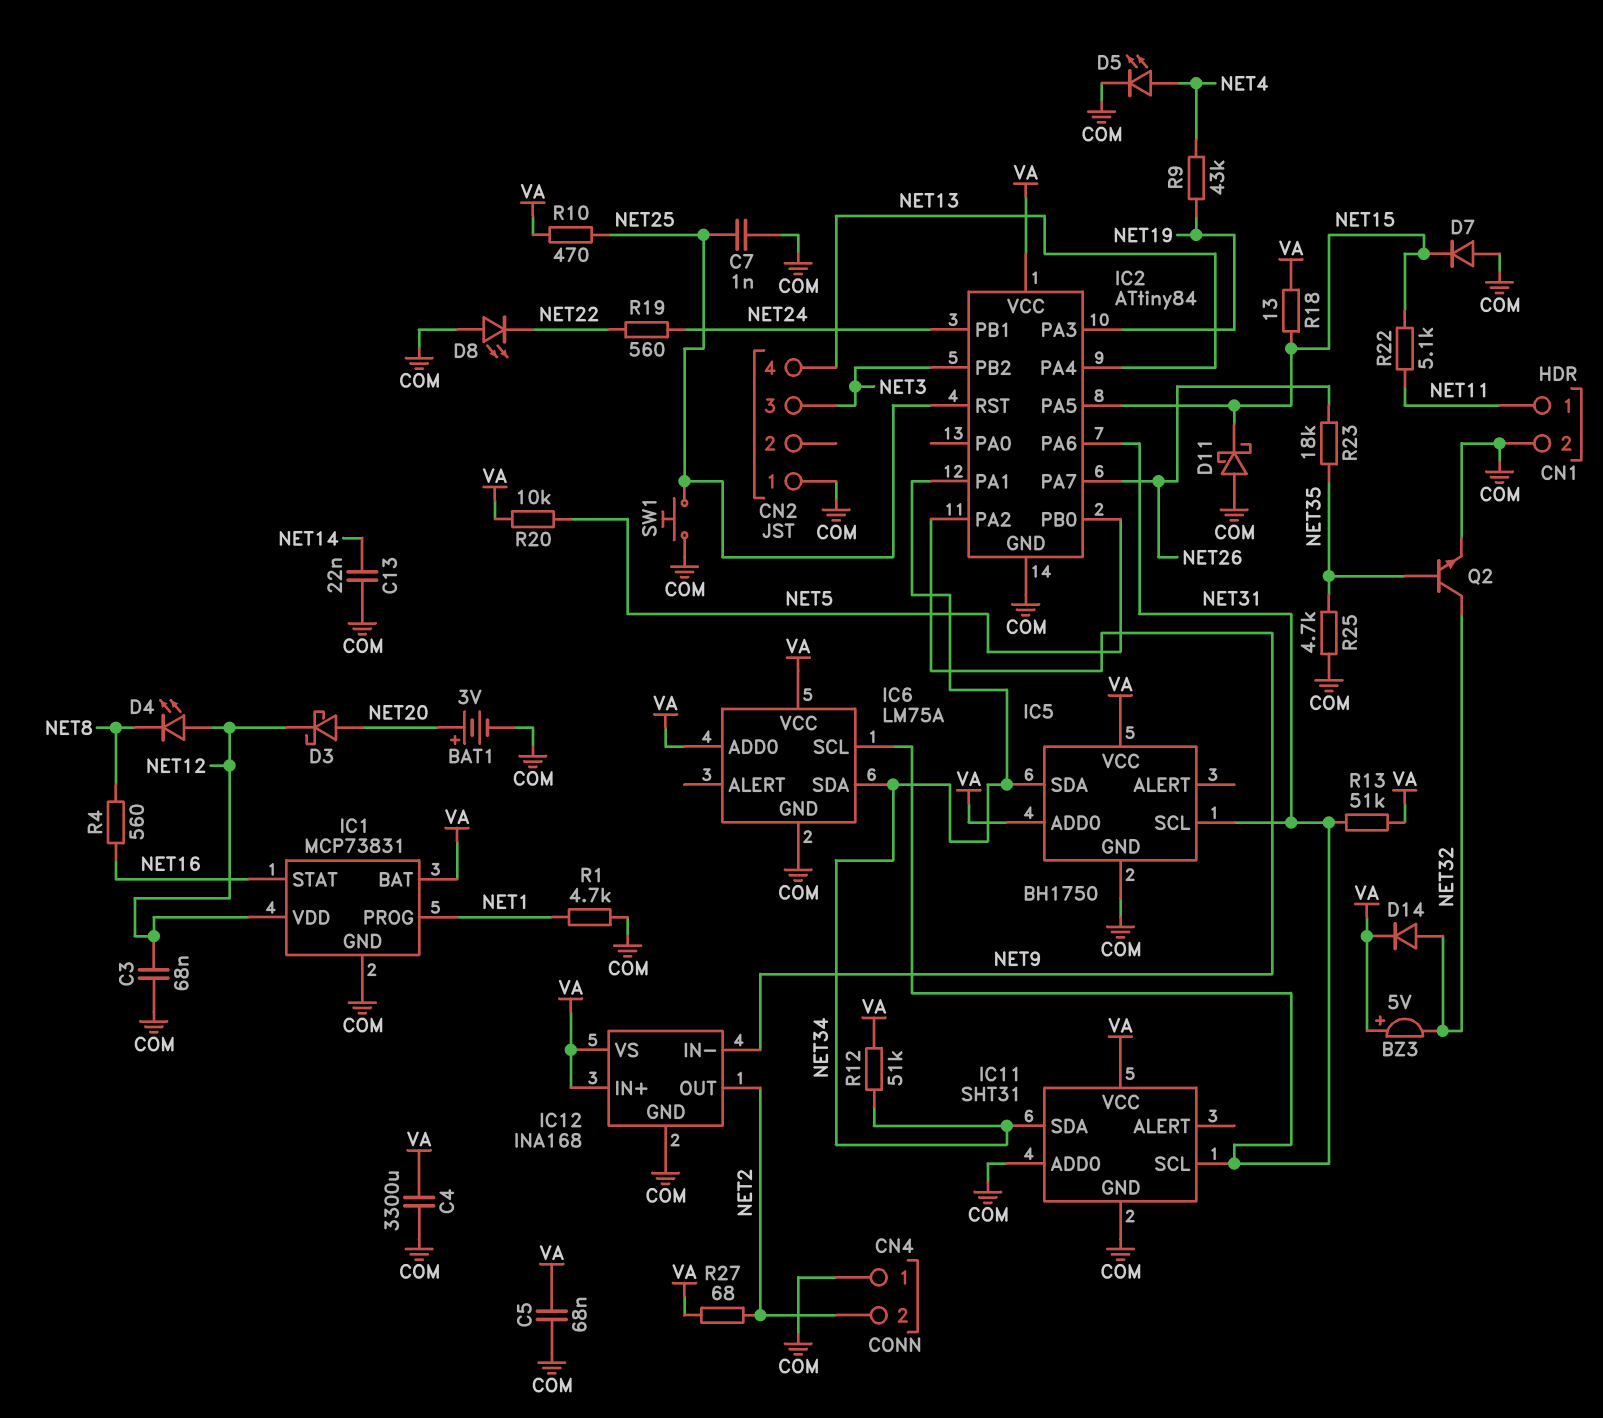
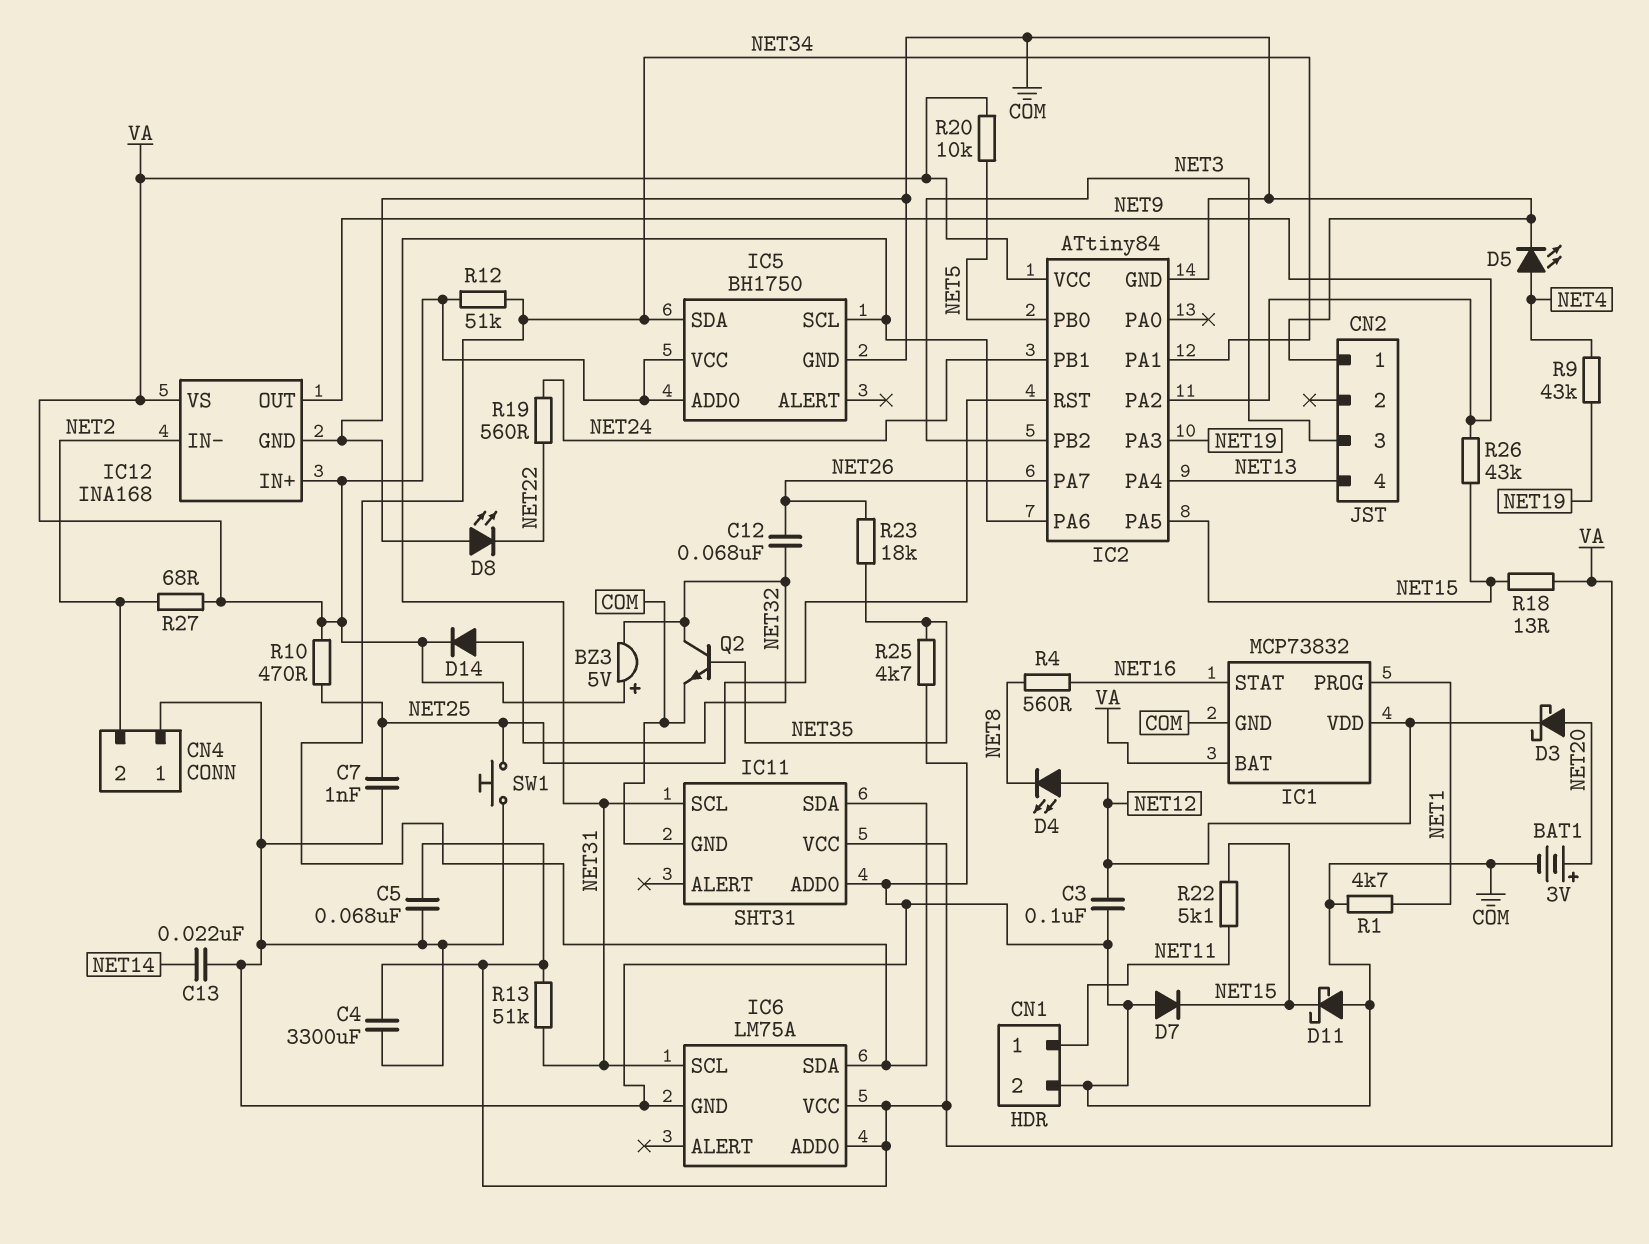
C3: 68nF (COM, NET12) -> 100nF (COM, NET12)
C12: none -> 68nF (NET26, NET32)
IC1: MCP73831 -> MCP73832
IC12 pin IN-: NET9 -> NET2
IC12 pin OUT: NET2 -> NET9
R26: none -> 43k (NET9, NET15)

